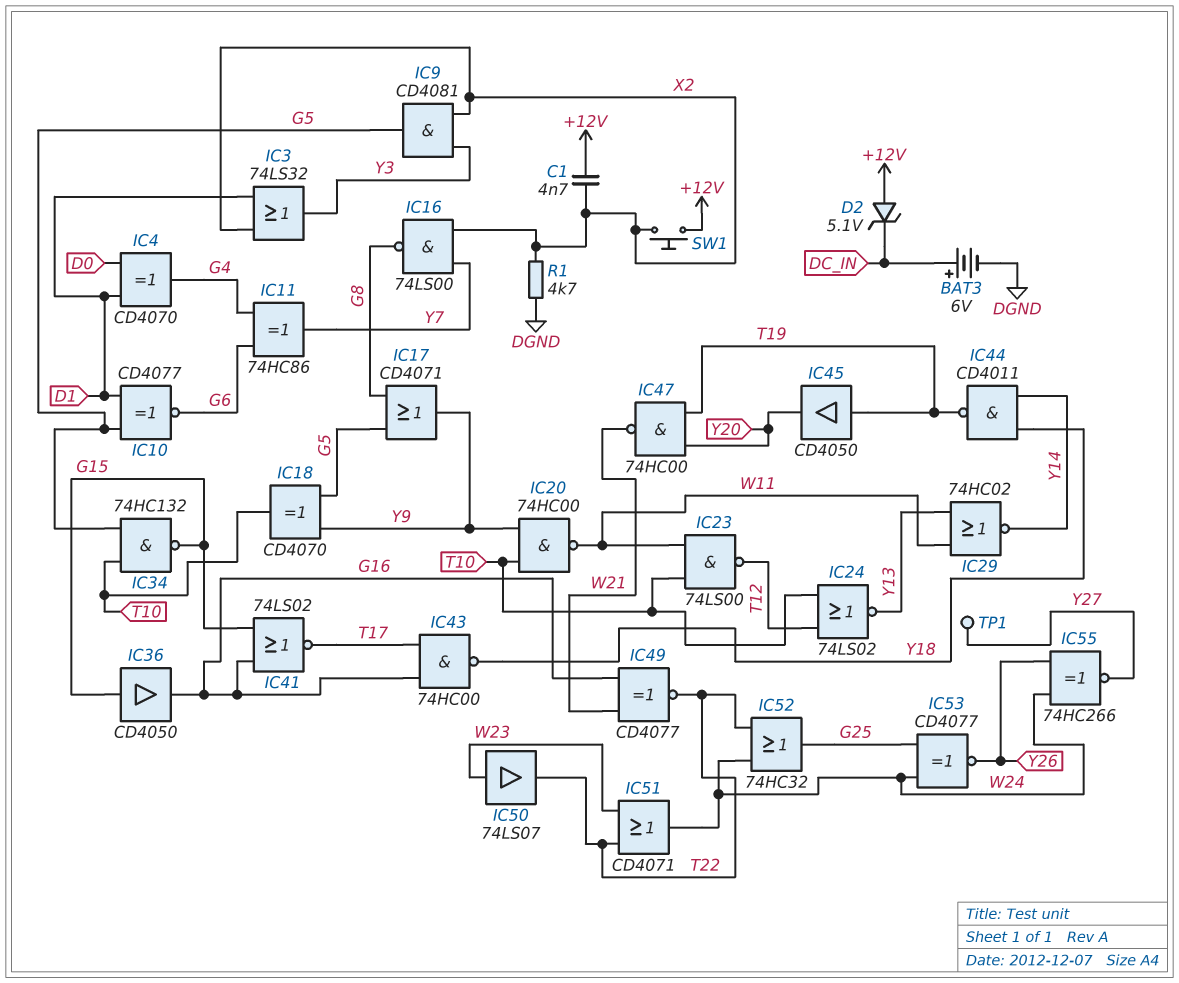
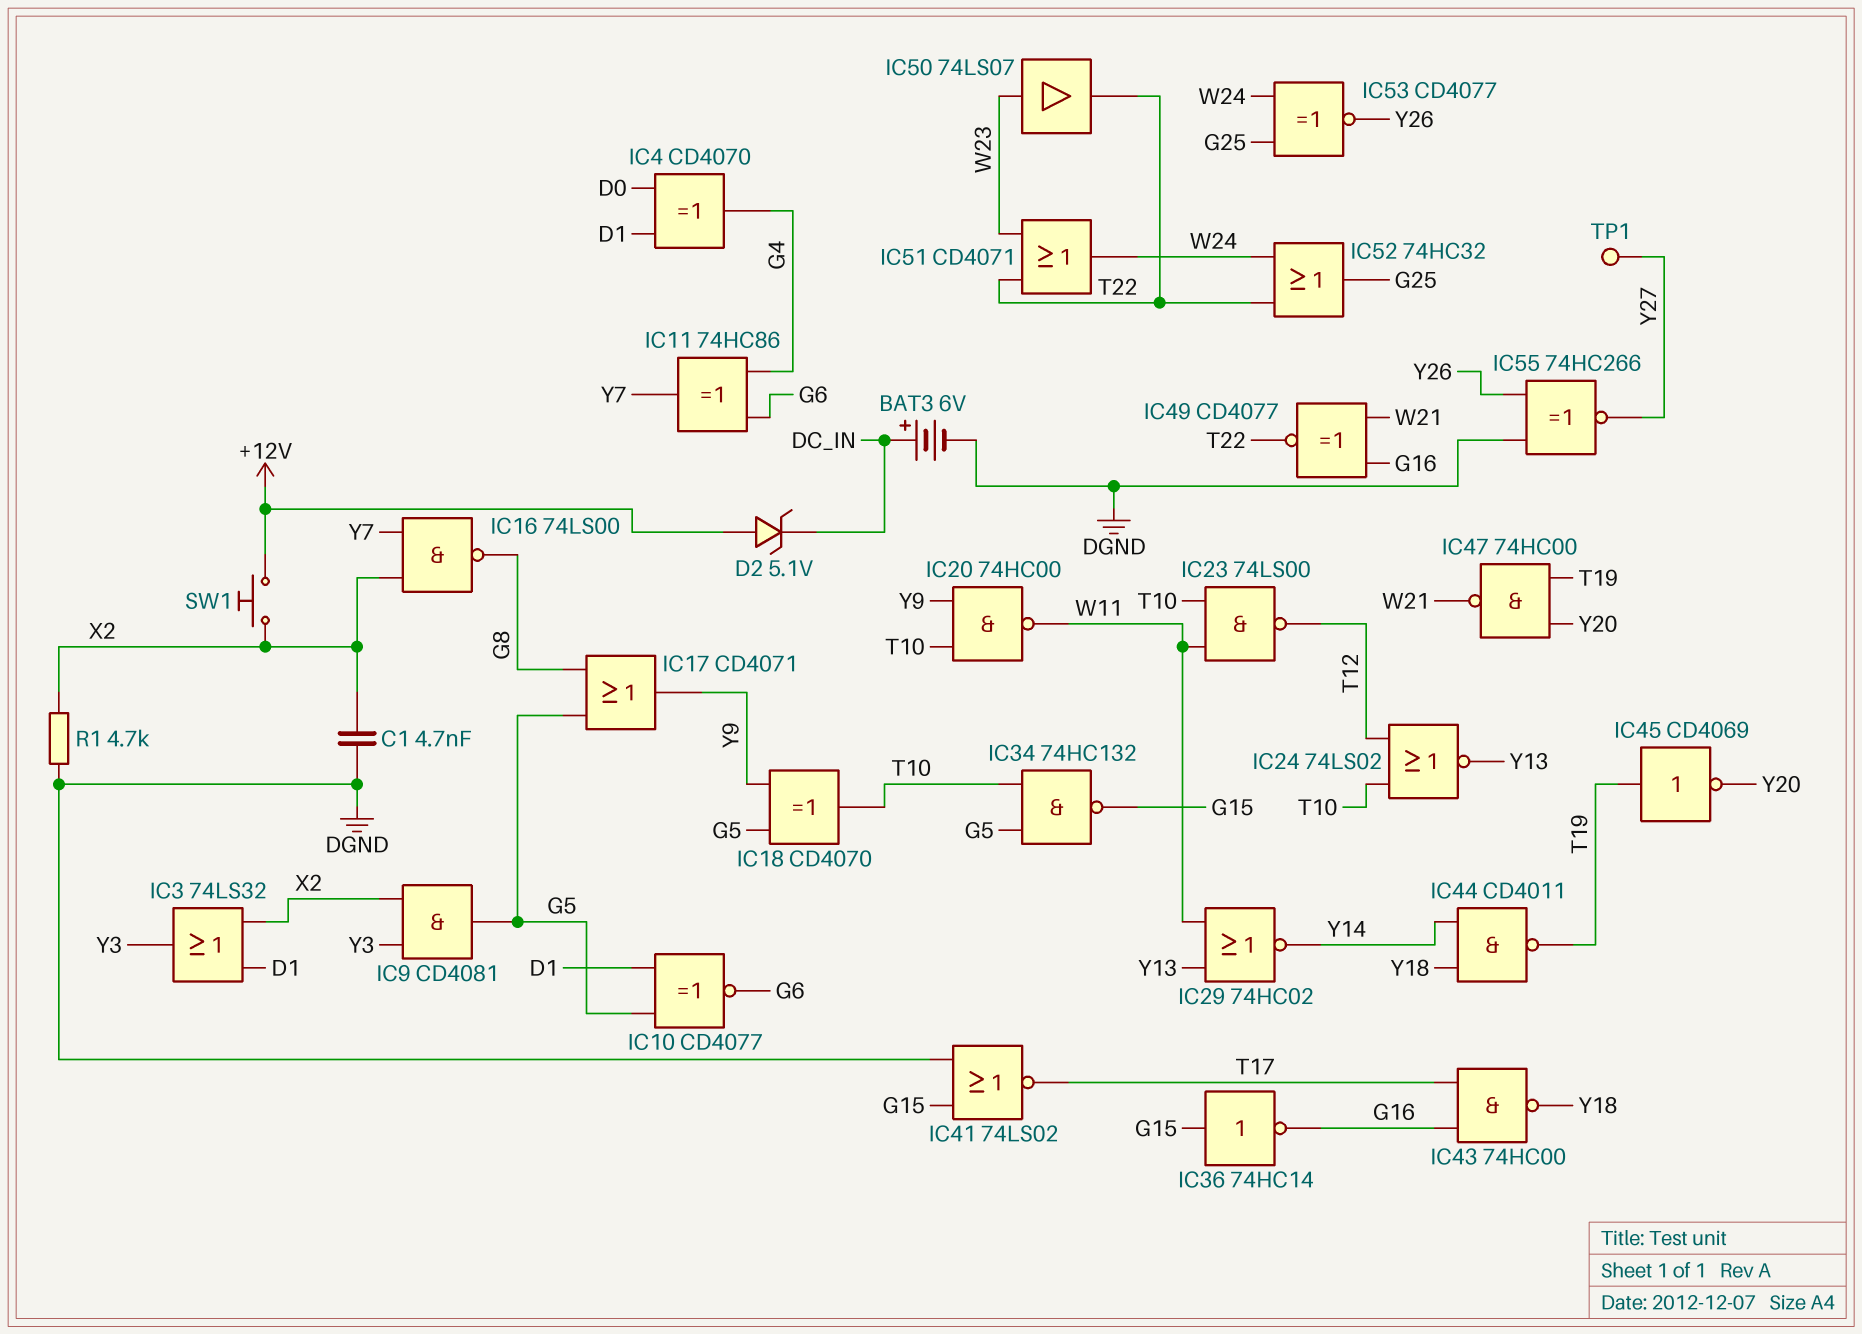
C1: 4.7nF (+12V, X2) -> 4.7nF (DGND, X2)
IC36: buffer CD4050 (in G15, out G16) -> NOT 74HC14 (in G15, out G16)
IC41: NOR 74LS02 (in G15, in G16, out T17) -> NOR 74LS02 (in DGND, in G15, out T17)
IC45: buffer CD4050 (in T19, out Y20) -> NOT CD4069 (in T19, out Y20)
IC55: XNOR 74HC266 (in W24, in Y26, out Y27) -> XNOR 74HC266 (in DGND, in Y26, out Y27)

